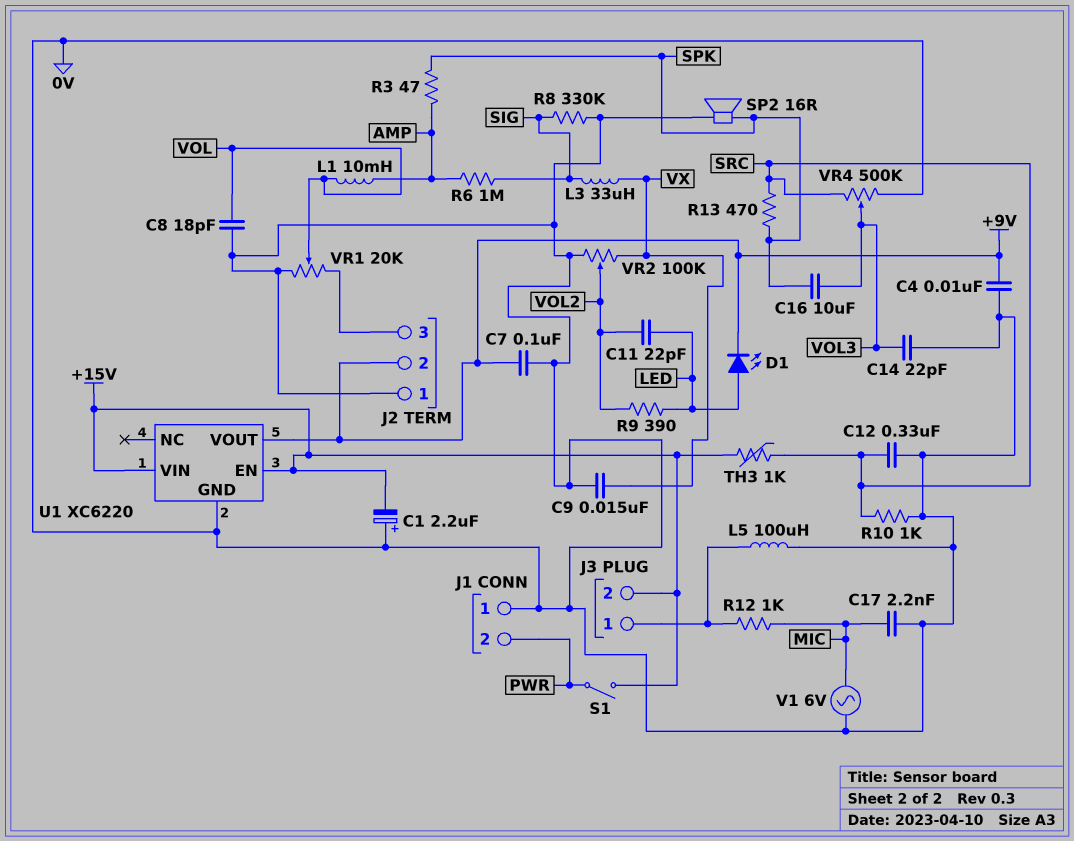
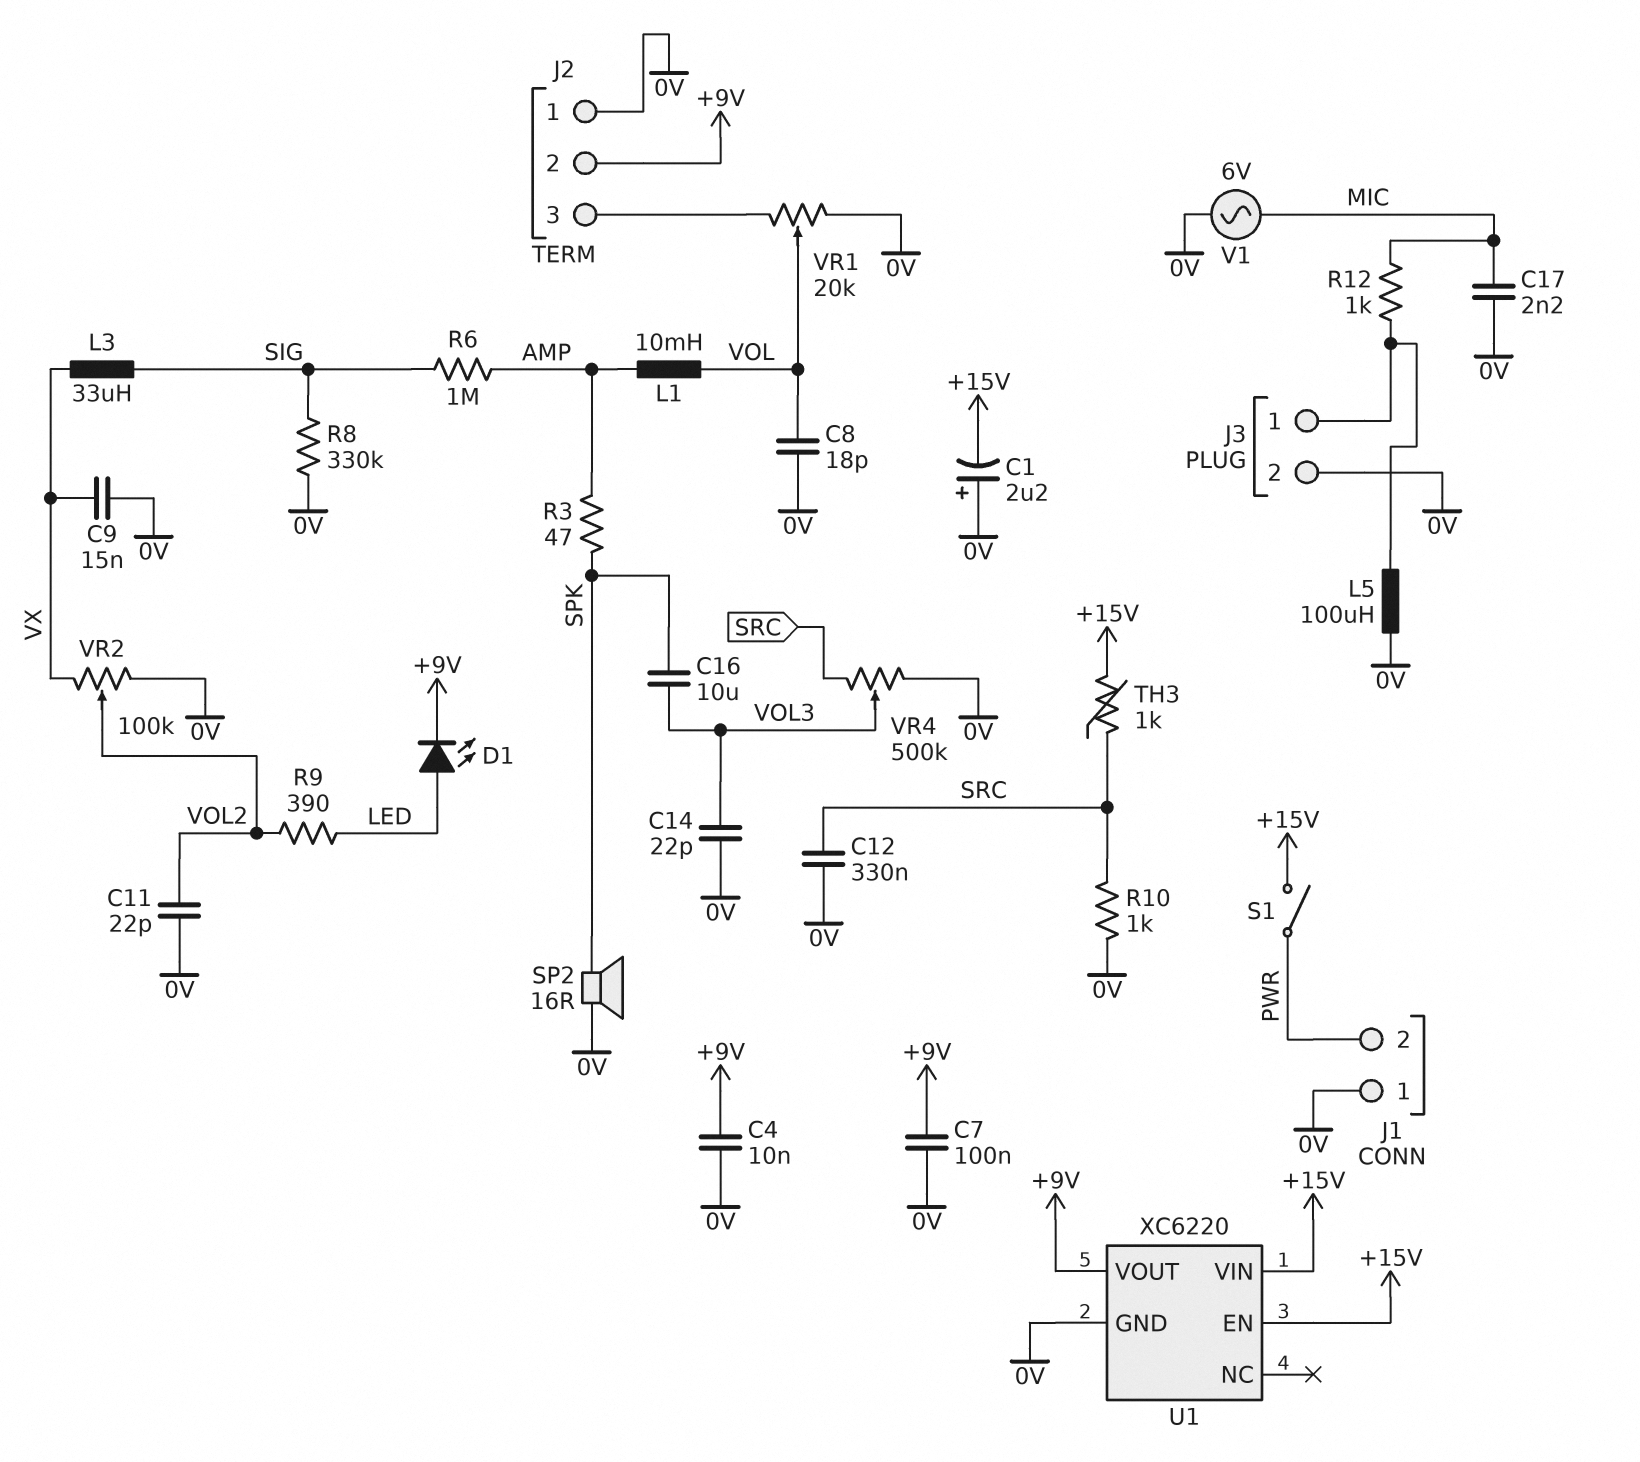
C11: 22pF (LED, VOL2) -> 22pF (0V, VOL2)
J3 pin 2: +15V -> 0V
R13: 470 (SPK, SRC) -> none

